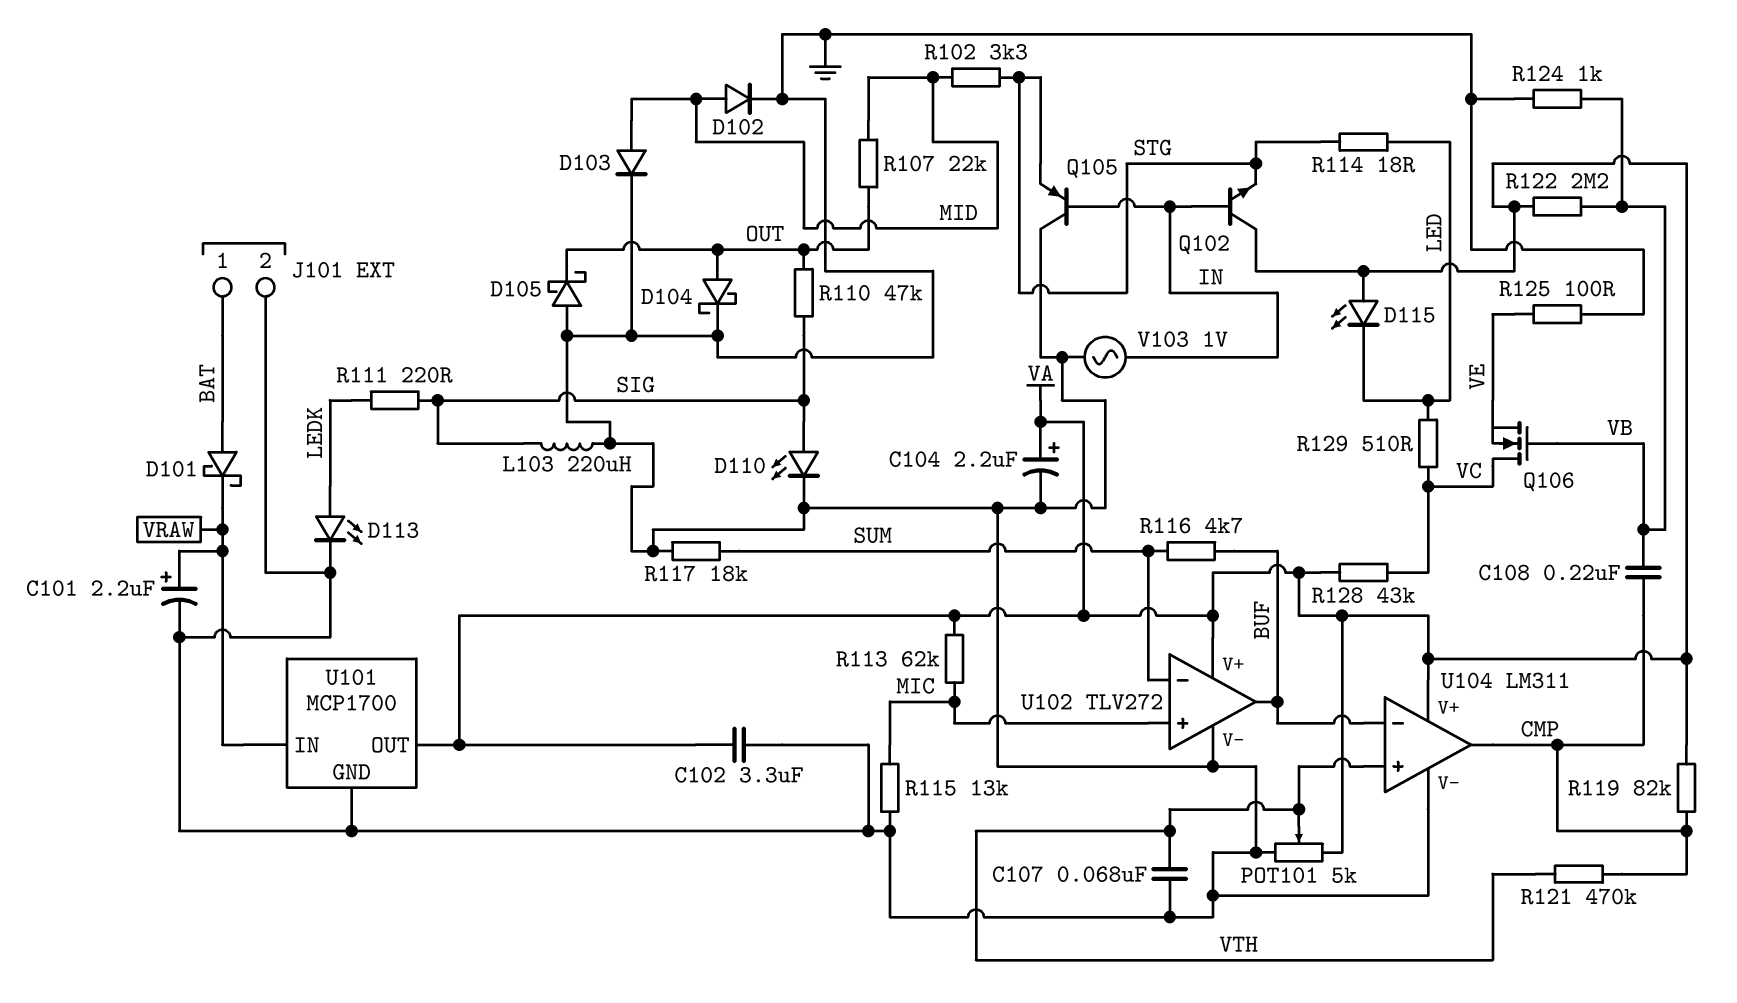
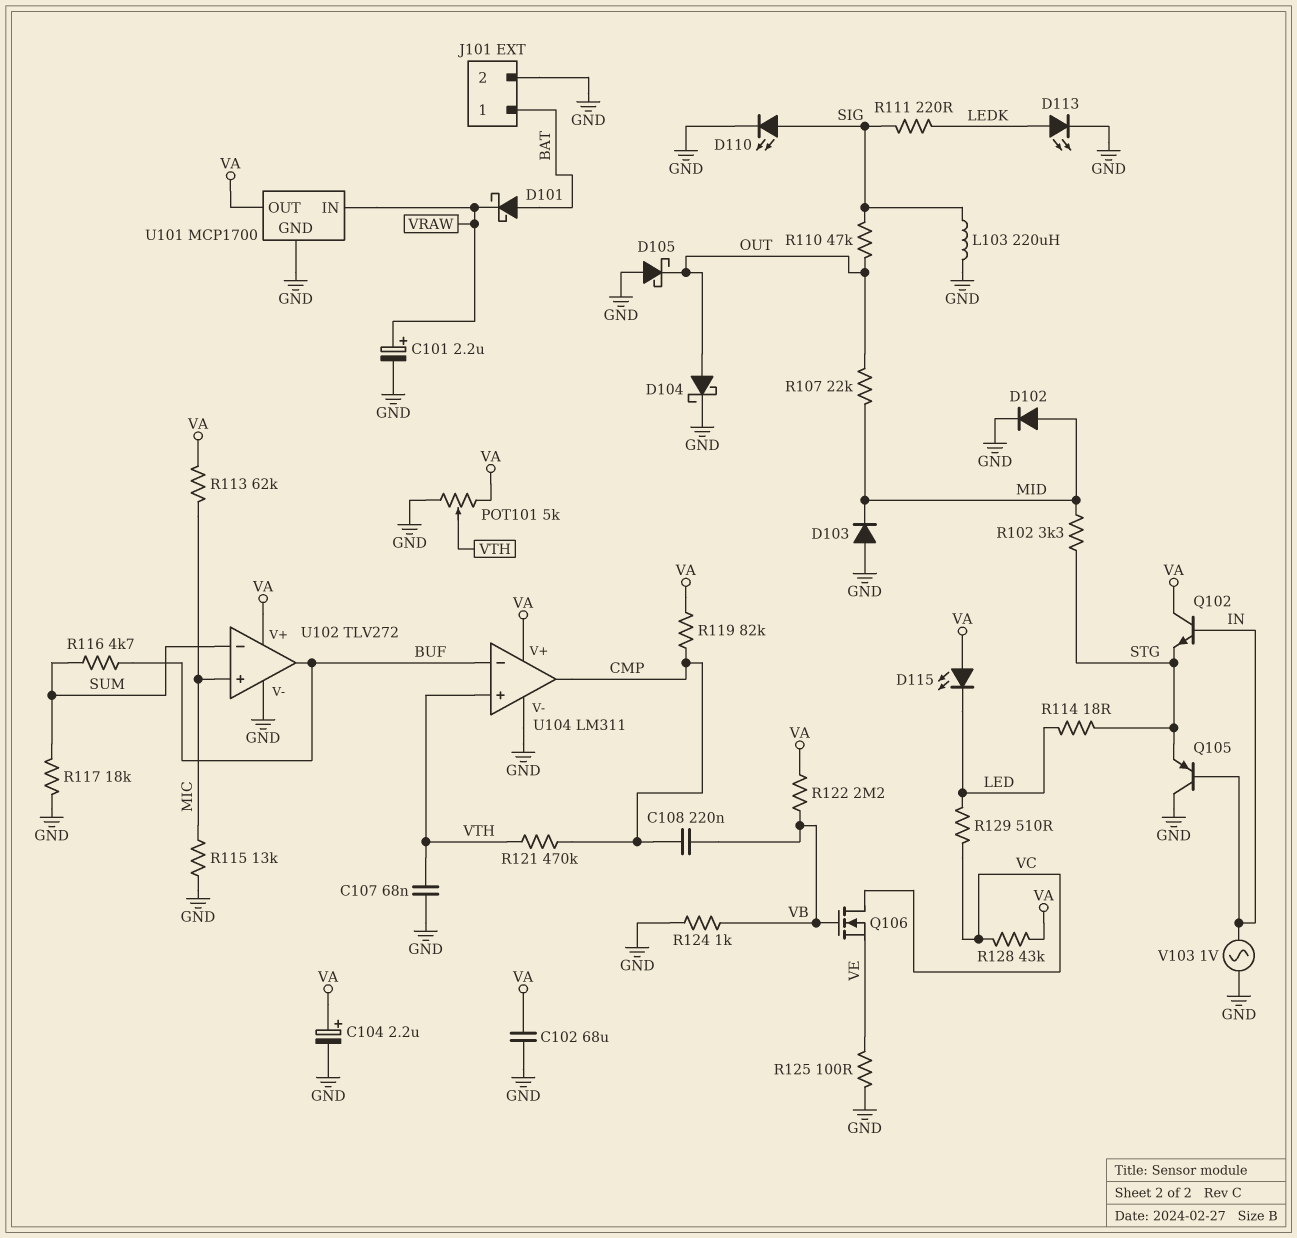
C102: 3.3uF (GND, VA) -> 68uF (GND, VA)
D103: diode (A MID, K GND) -> diode (A GND, K MID)

